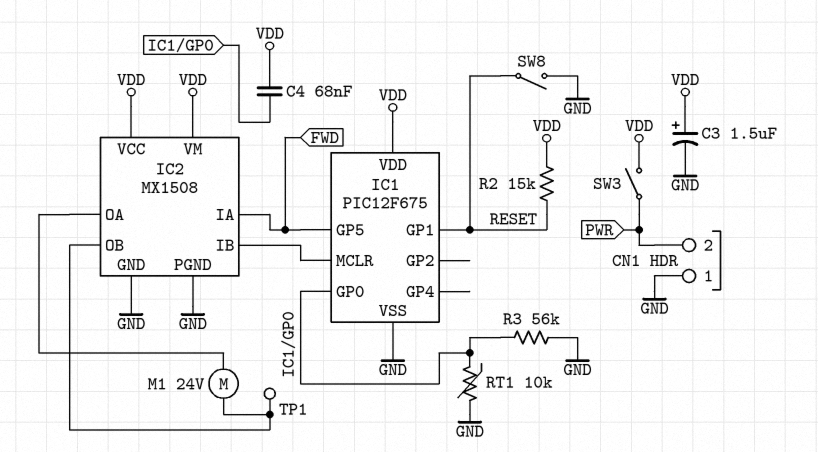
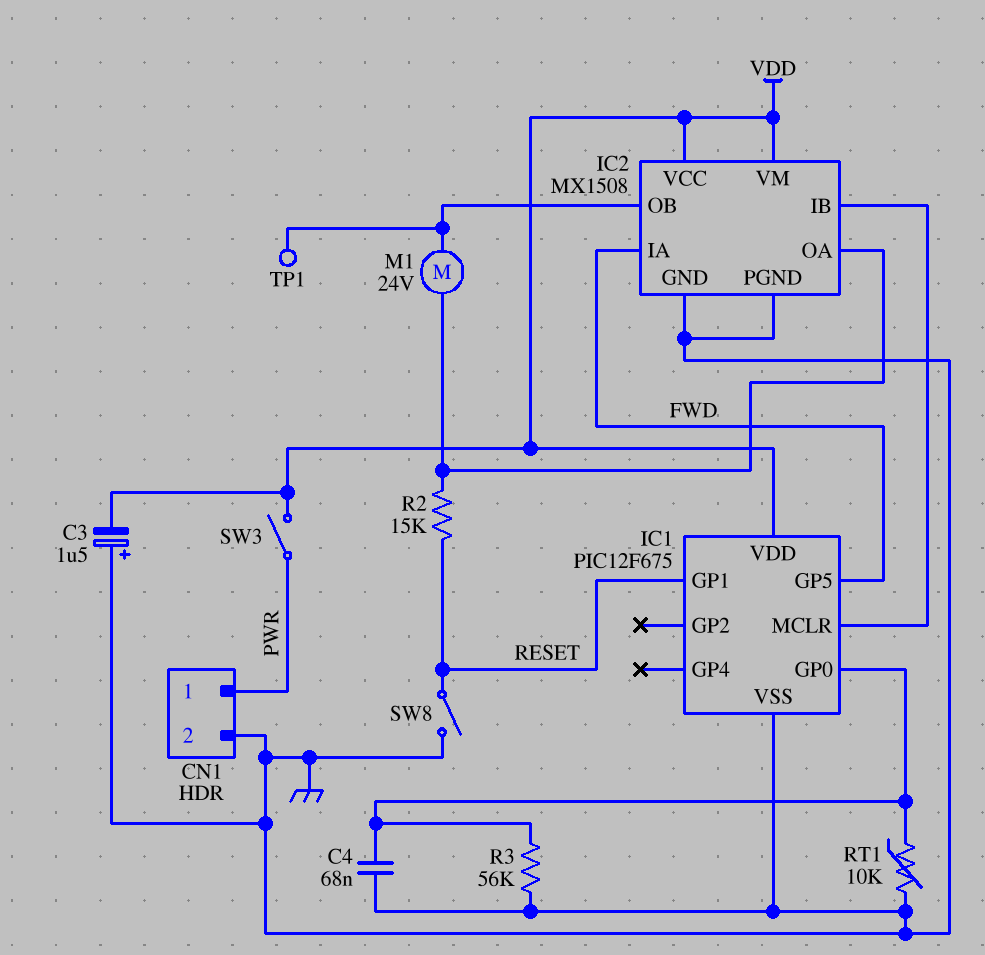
C3: 1.5uF (plus VDD, minus GND) -> 1.5uF (plus GND, minus VDD)
C4: 68nF (IC1/GP0, VDD) -> 68nF (GND, IC1/GP0)
CN1 pin 1: GND -> PWR
CN1 pin 2: PWR -> GND
R2: 15k (RESET, VDD) -> 15k (IC2/OA, RESET)

